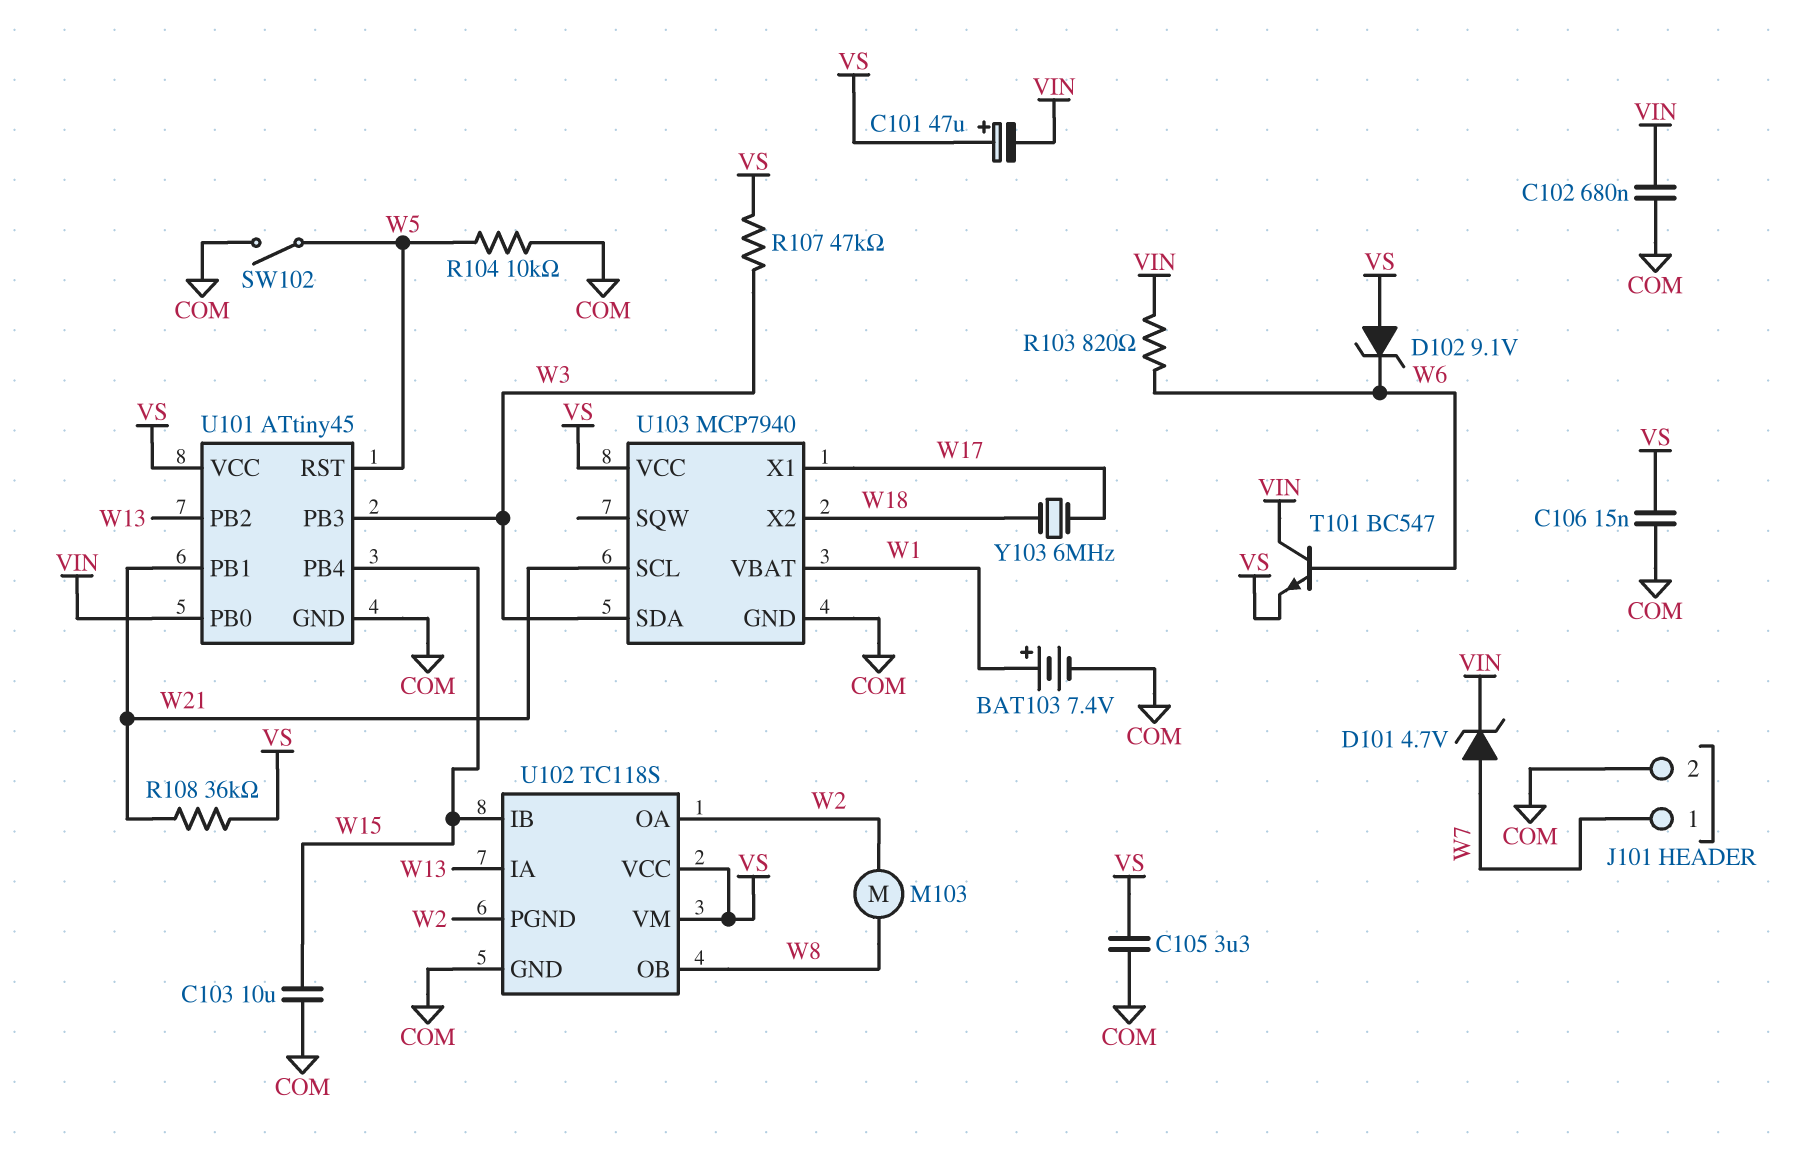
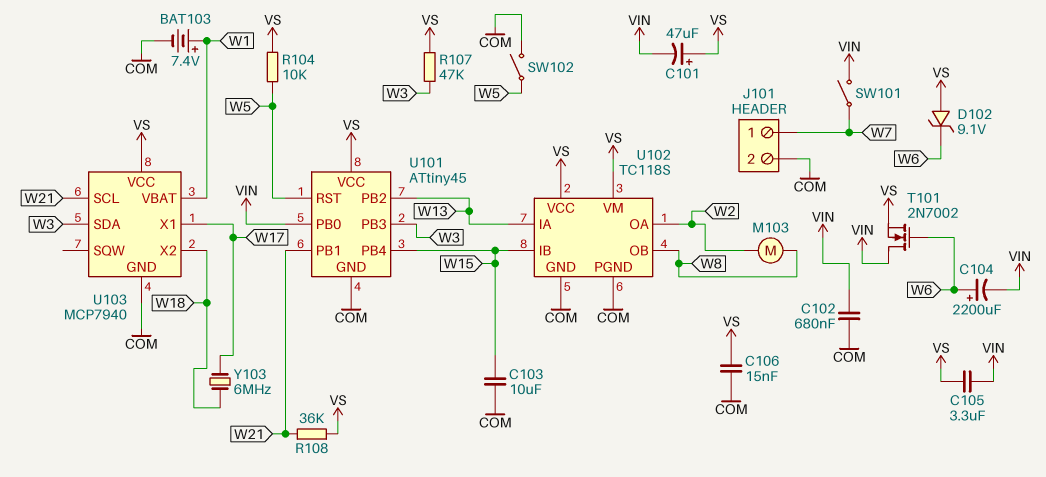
C104: none -> 2200uF (plus W6, minus VIN)
C105: 3.3uF (COM, VS) -> 3.3uF (VIN, VS)
D101: zener 4.7V (A W7, K VIN) -> none
R103: 820 (VIN, W6) -> none
R104: 10k (COM, W5) -> 10k (VS, W5)
SW101: none -> switch (VIN, W7)
T101: NPN BC547 (B W6, C VIN, E VS) -> NMOS 2N7002 (G W6, D VIN, S VS)
U102 pin PGND: W2 -> COM

